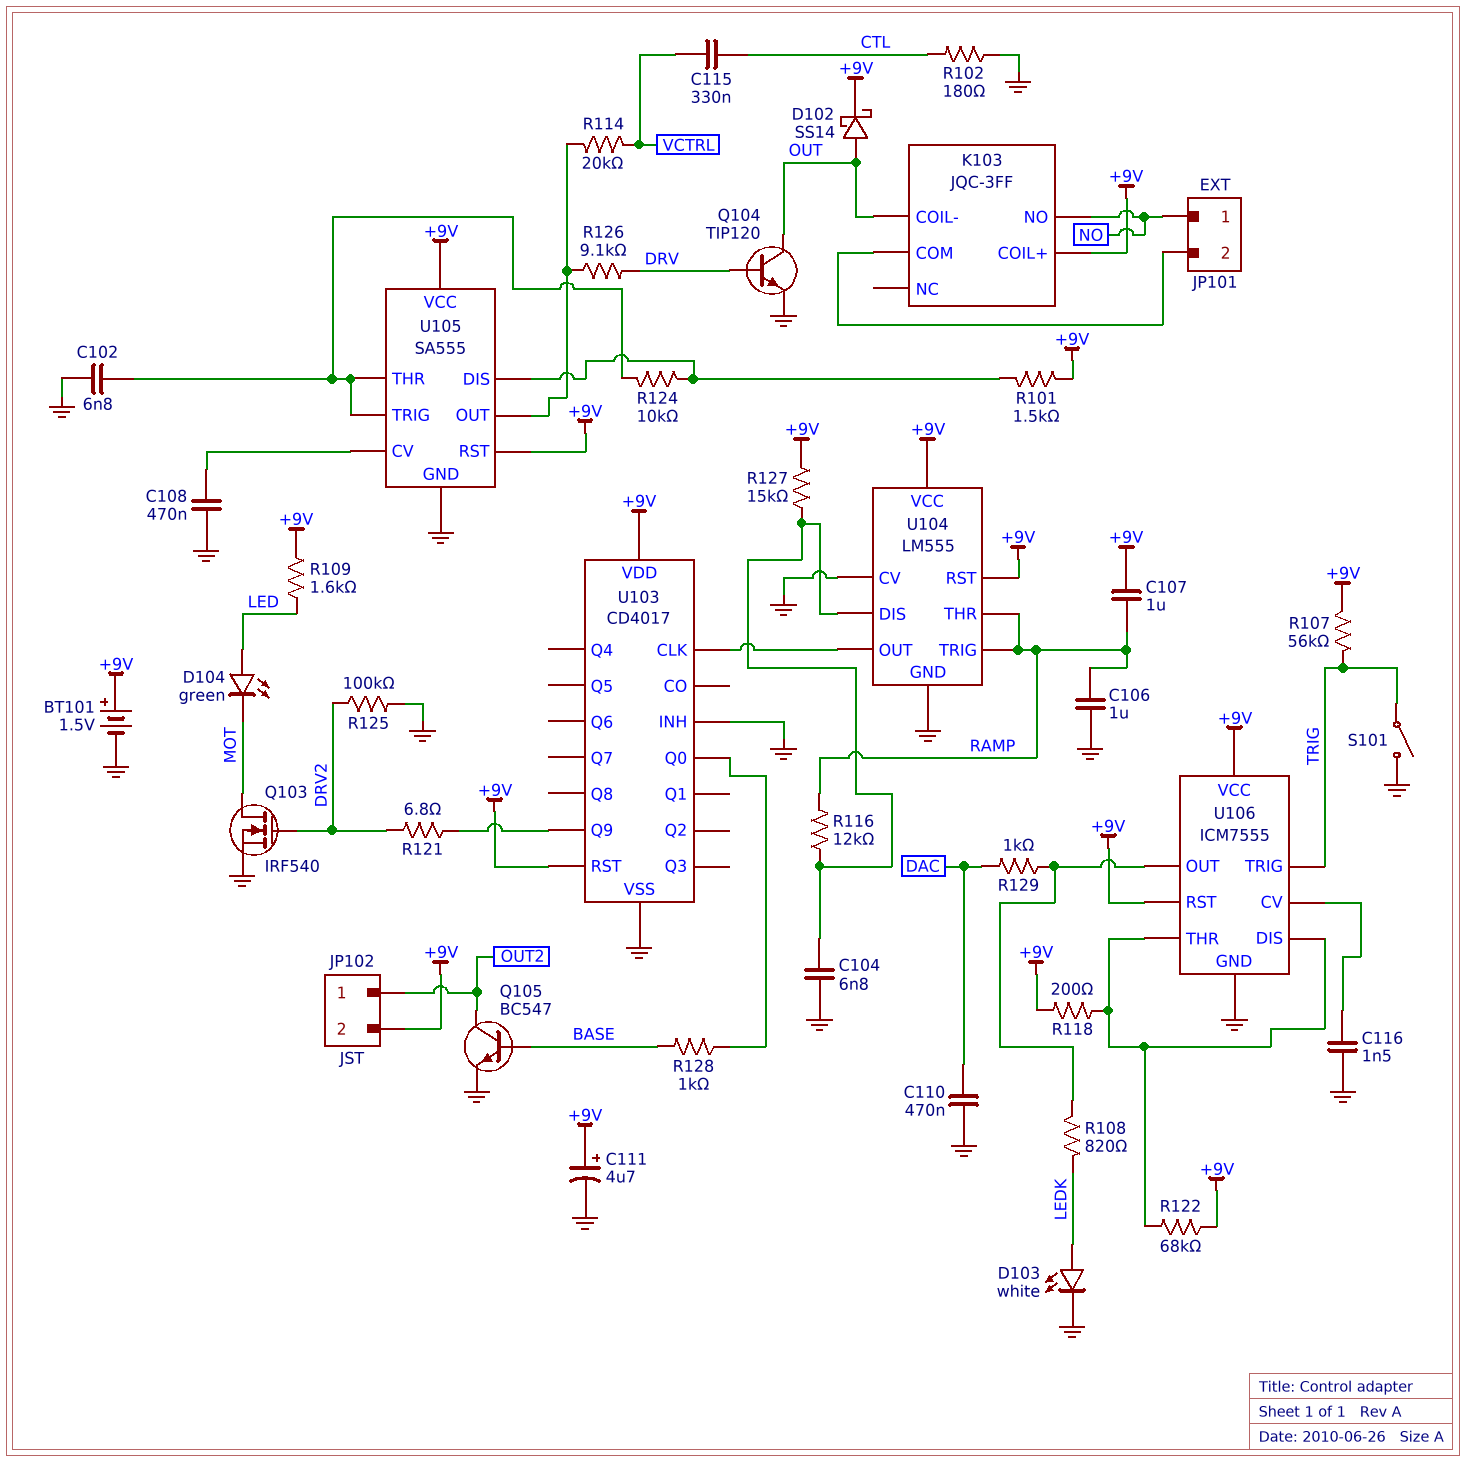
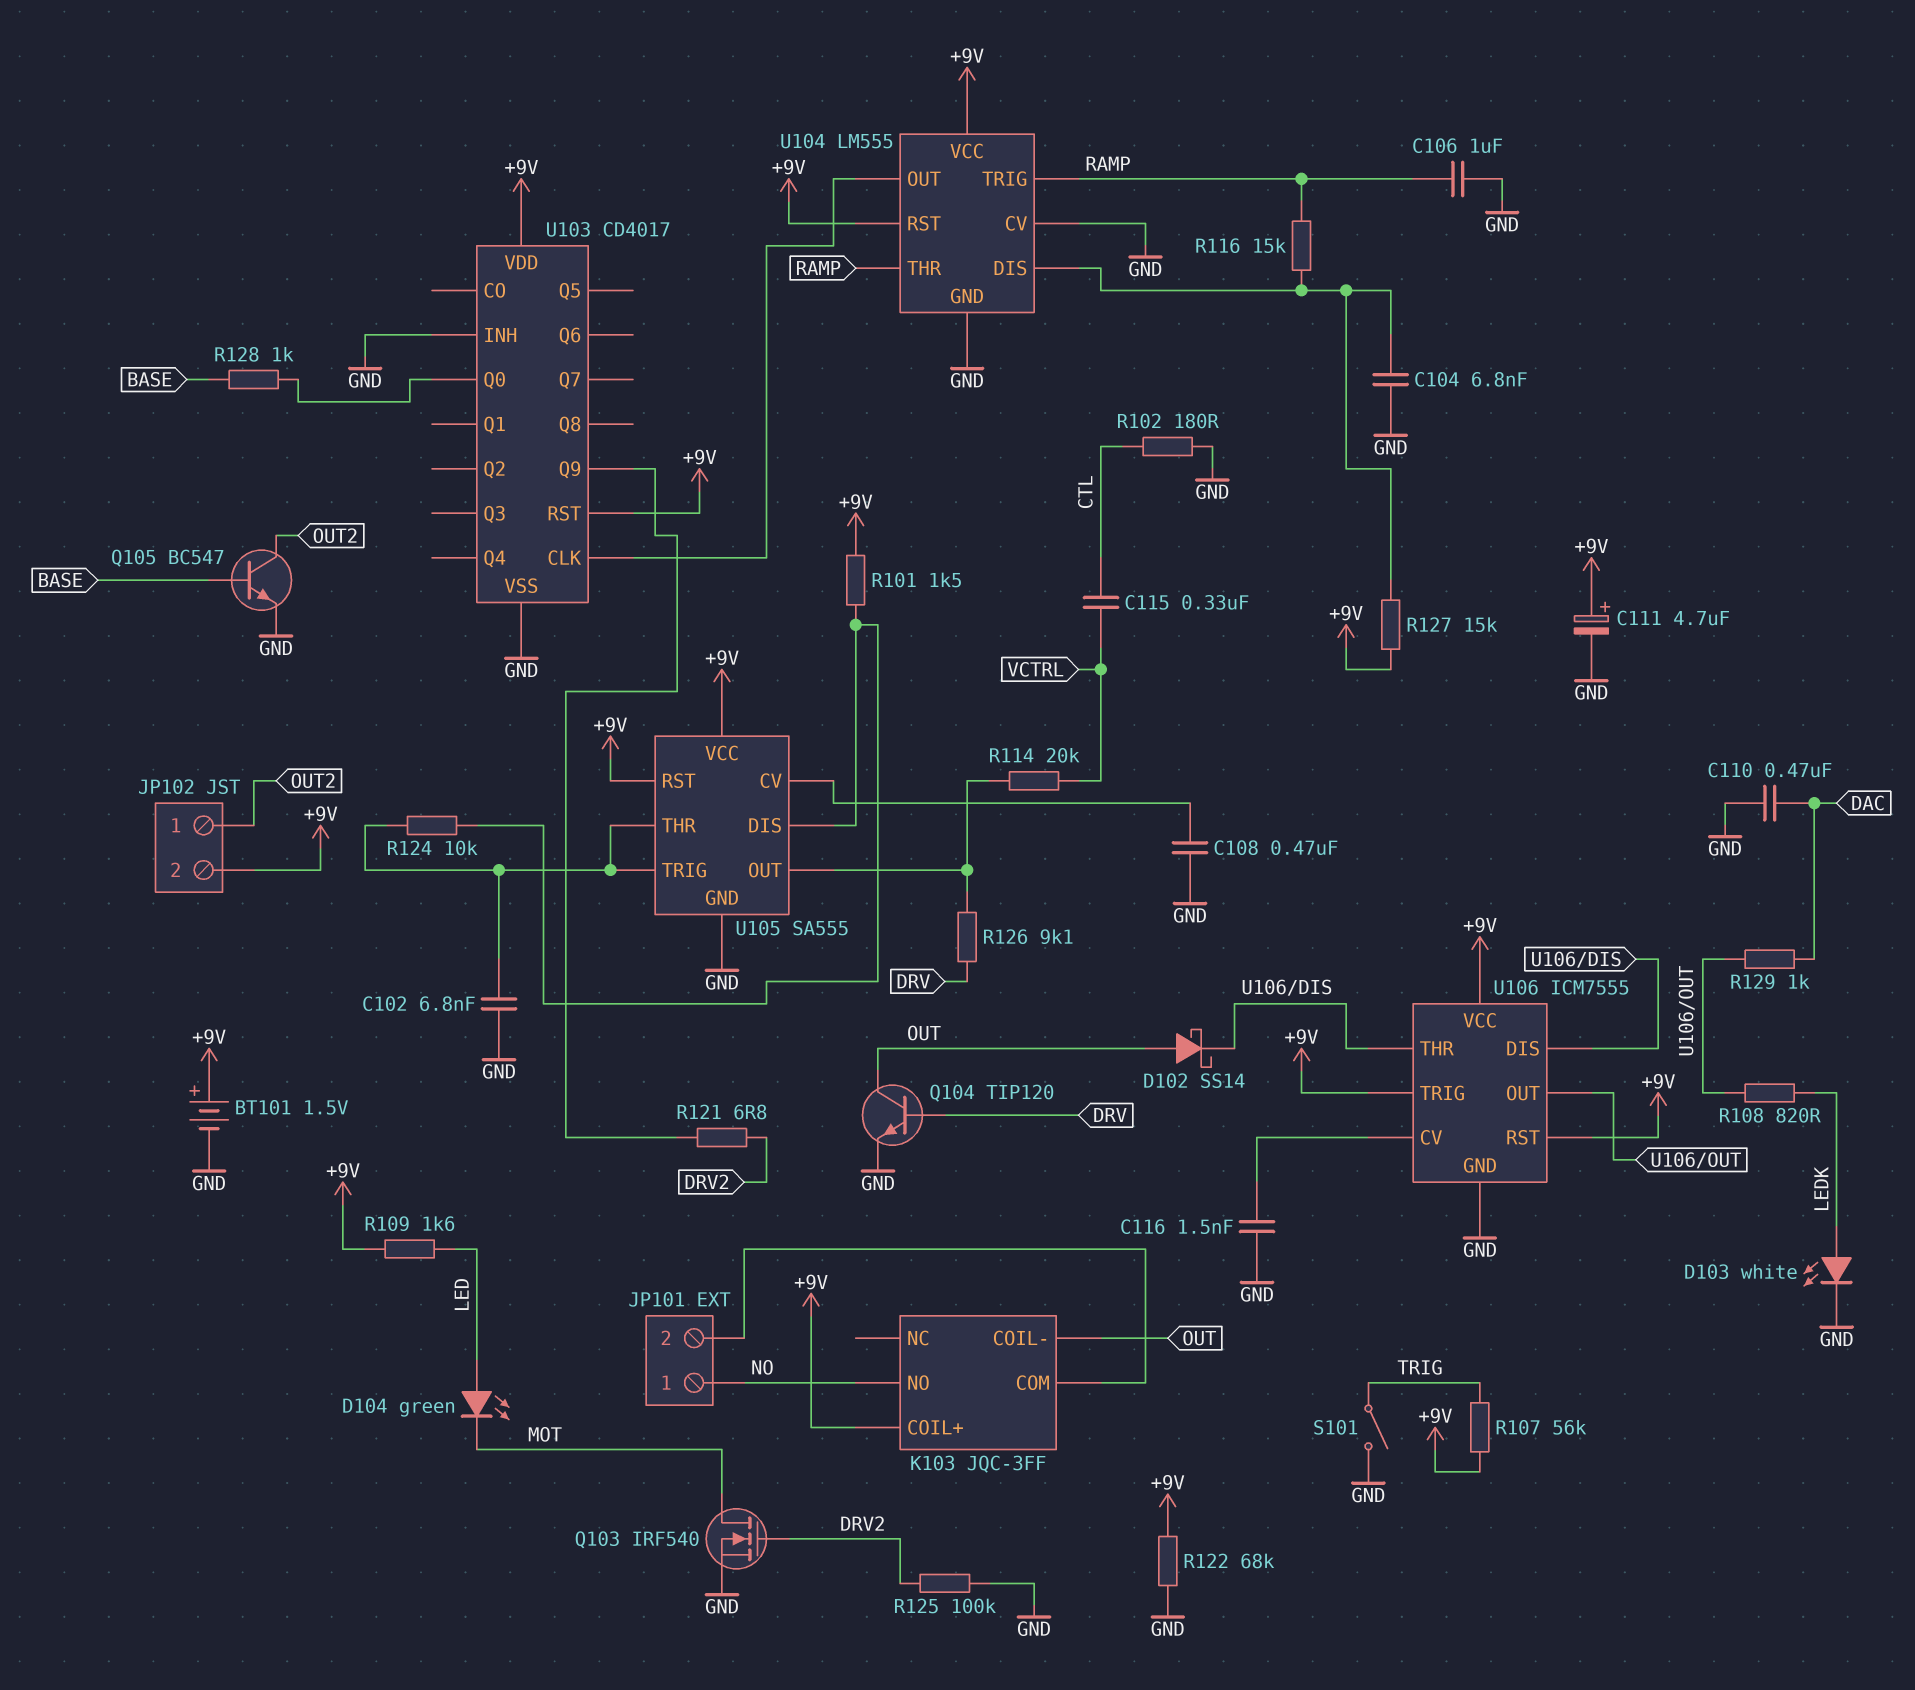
C107: 1uF (+9V, RAMP) -> none
D102: schottky SS14 (A OUT, K +9V) -> schottky SS14 (A OUT, K U106/DIS)
R116: 12k (RAMP, U104/DIS) -> 15k (RAMP, U104/DIS)
R118: 200 (+9V, U106/DIS) -> none
R122: 68k (+9V, U106/DIS) -> 68k (+9V, GND)
U106 pin TRIG: TRIG -> +9V

